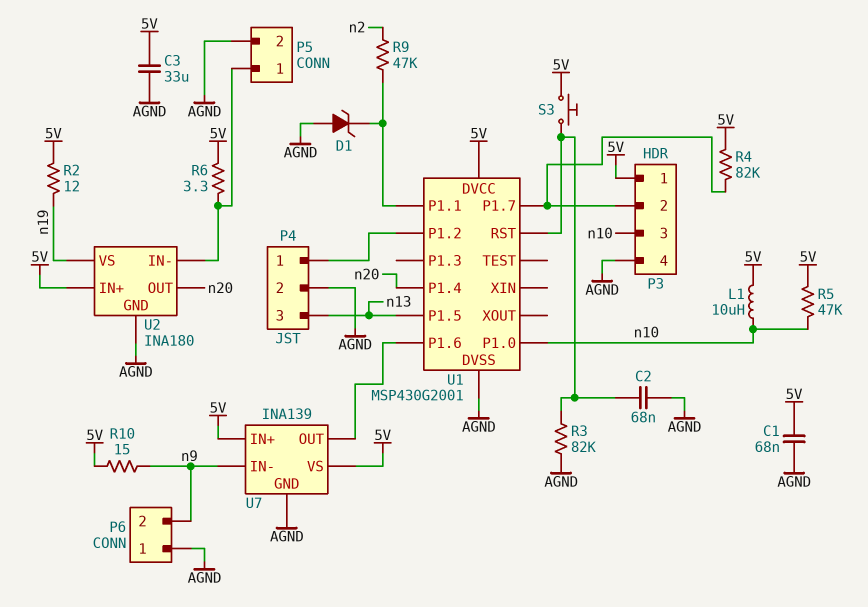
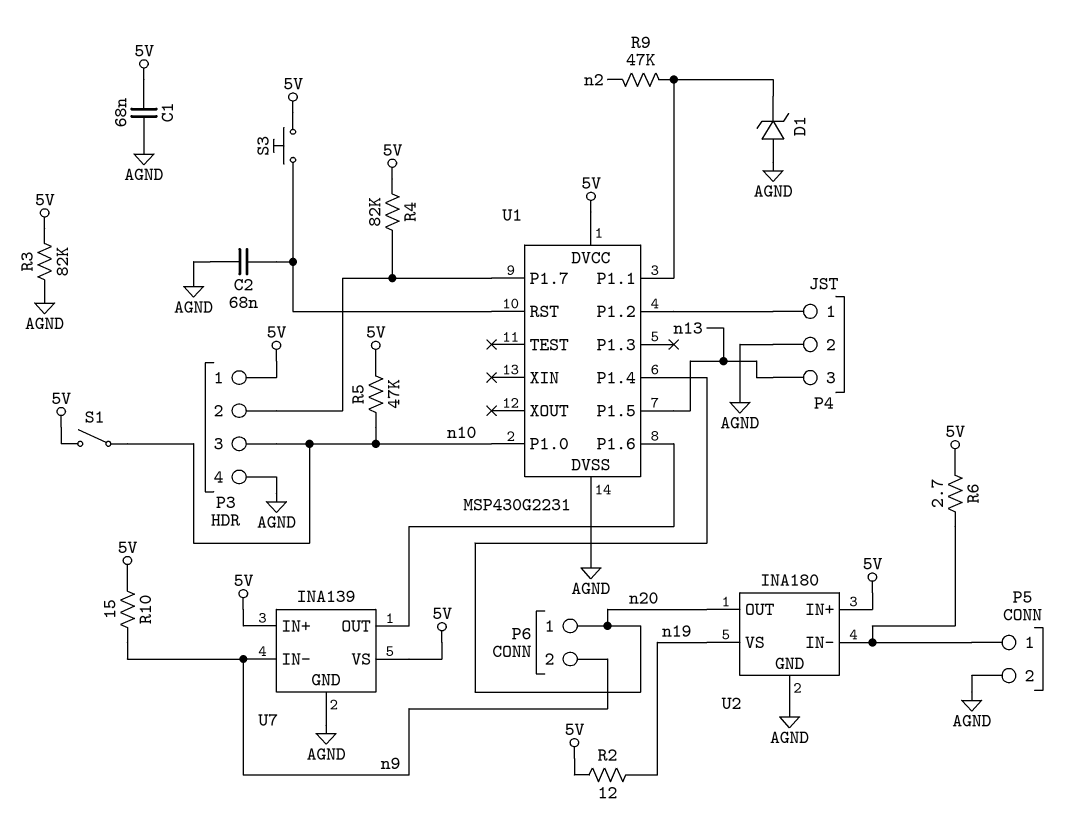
C3: 33uF (5V, AGND) -> none
L1: 10uH (5V, n10) -> none
P6 pin 1: AGND -> n20
R3: 82k (AGND, U1/RST) -> 82k (5V, AGND)
R6: 3.3 (5V, P5/1) -> 2.7 (5V, P5/1)
S1: none -> switch (5V, n10)
U1: MSP430G2001 -> MSP430G2231

